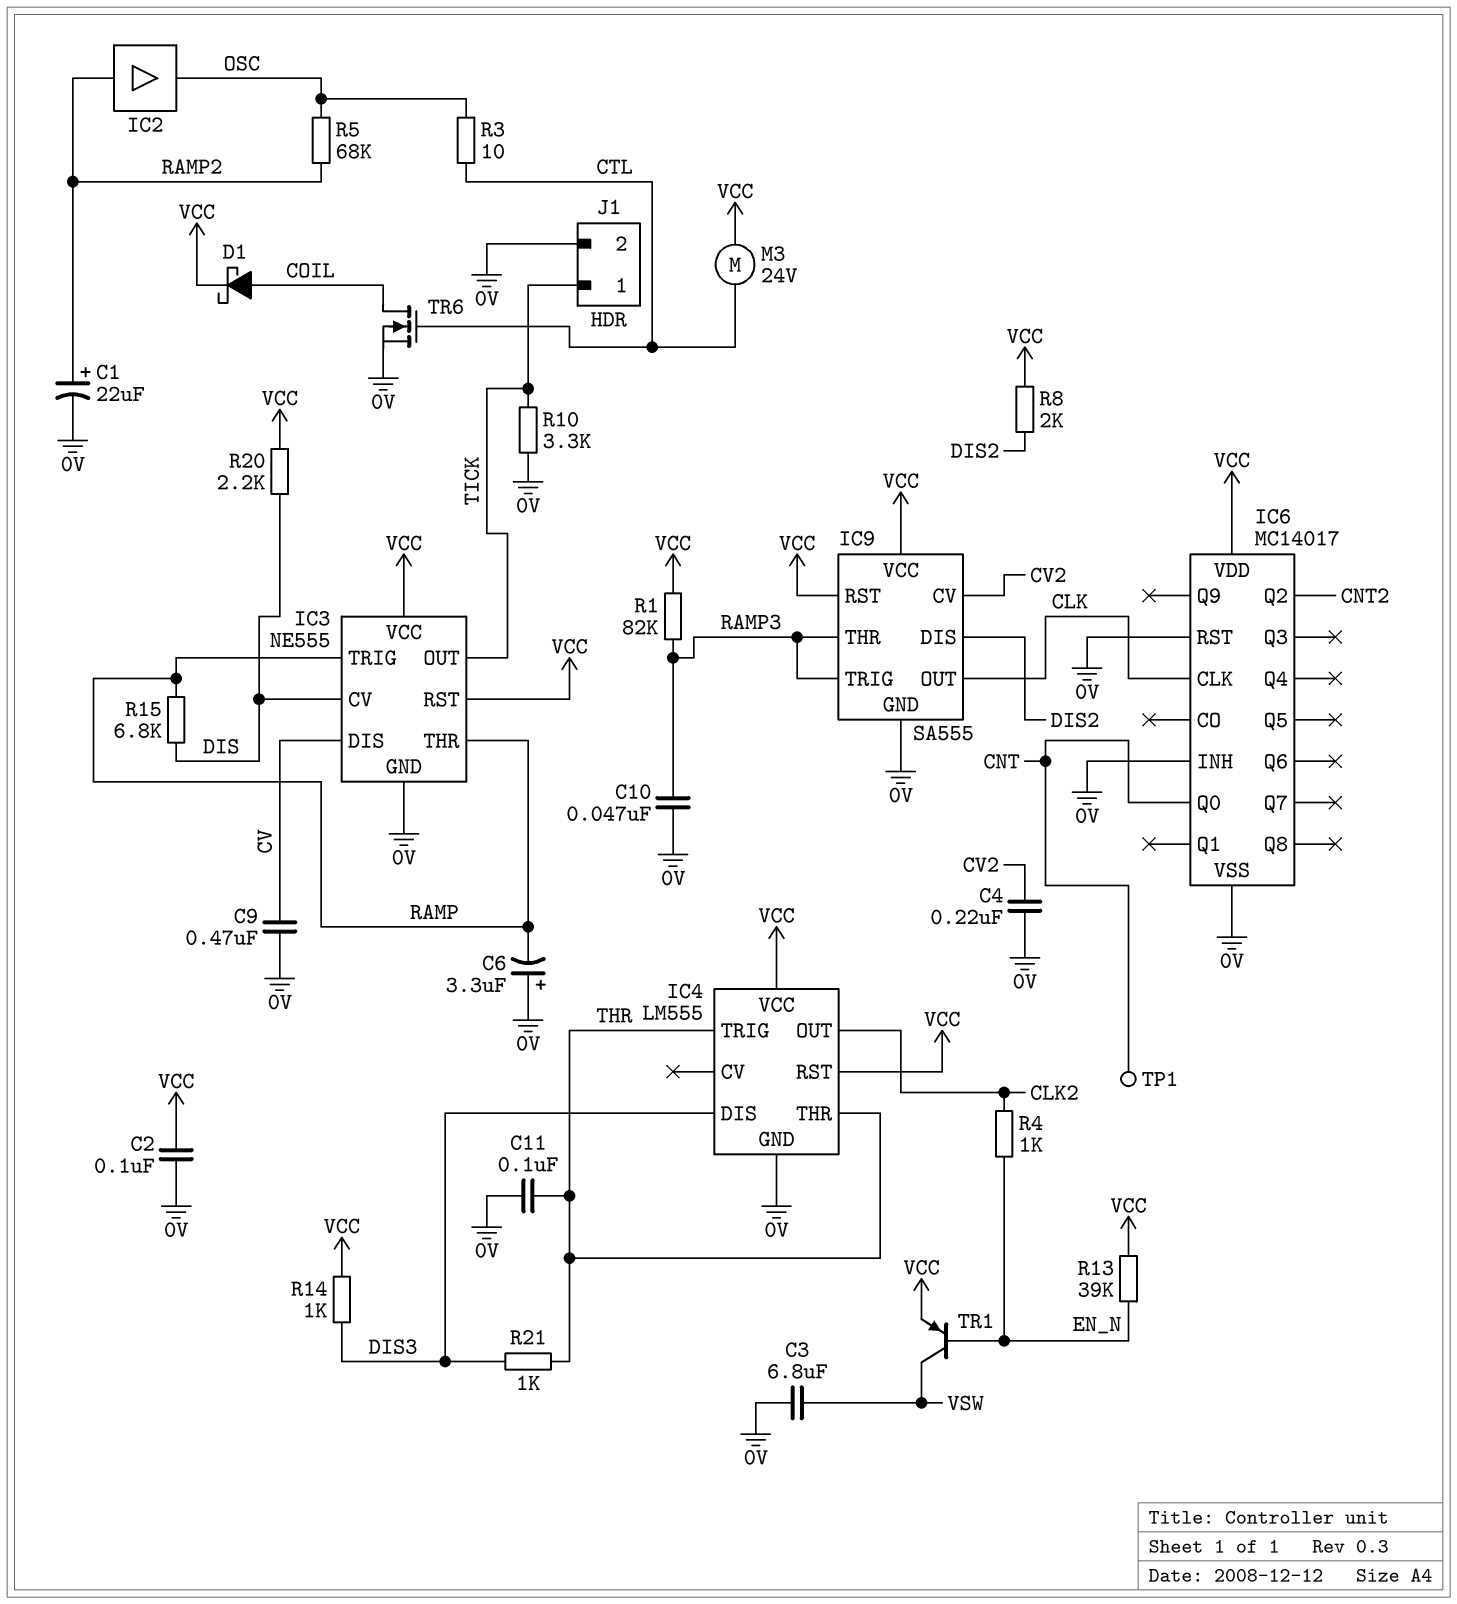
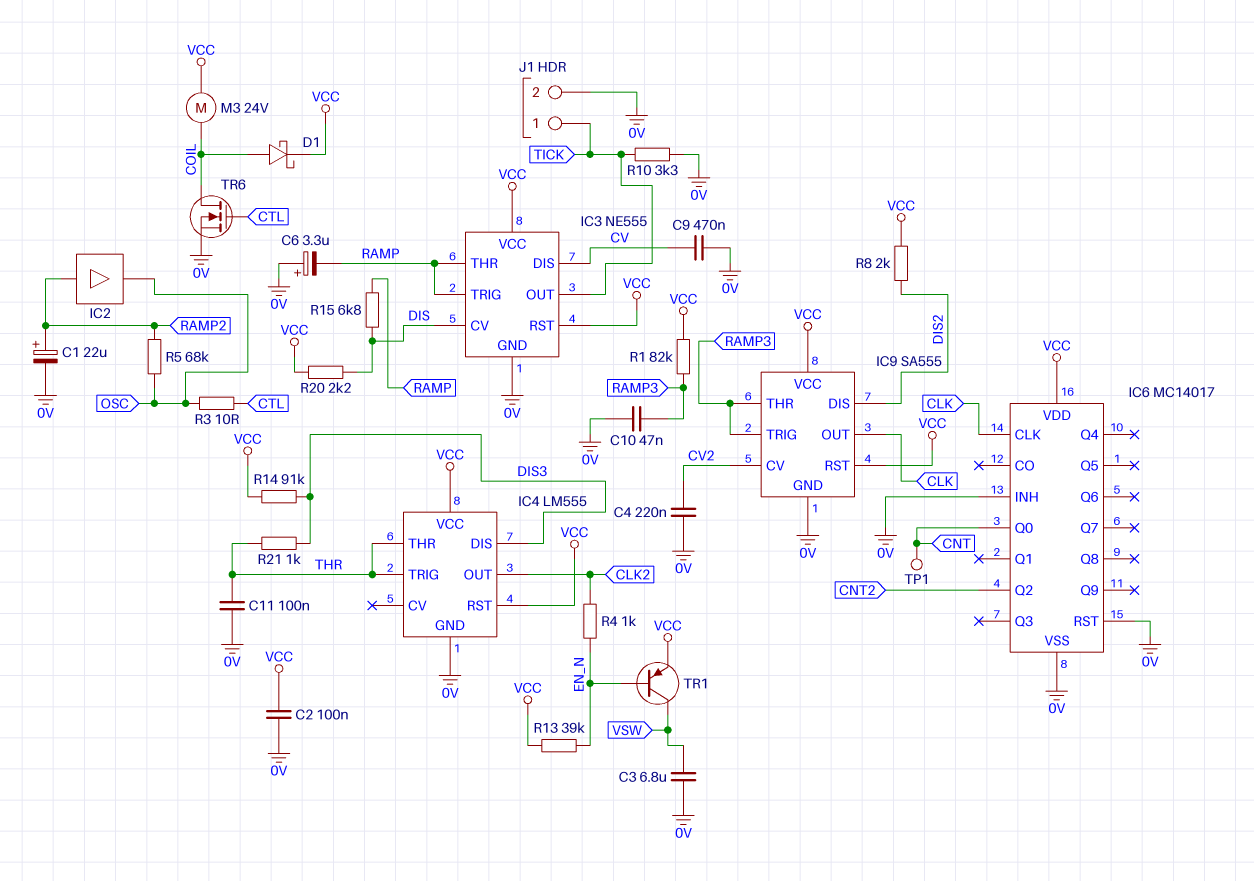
M3: motor 24V (CTL, VCC) -> motor 24V (COIL, VCC)
R14: 1k (DIS3, VCC) -> 91k (DIS3, VCC)

